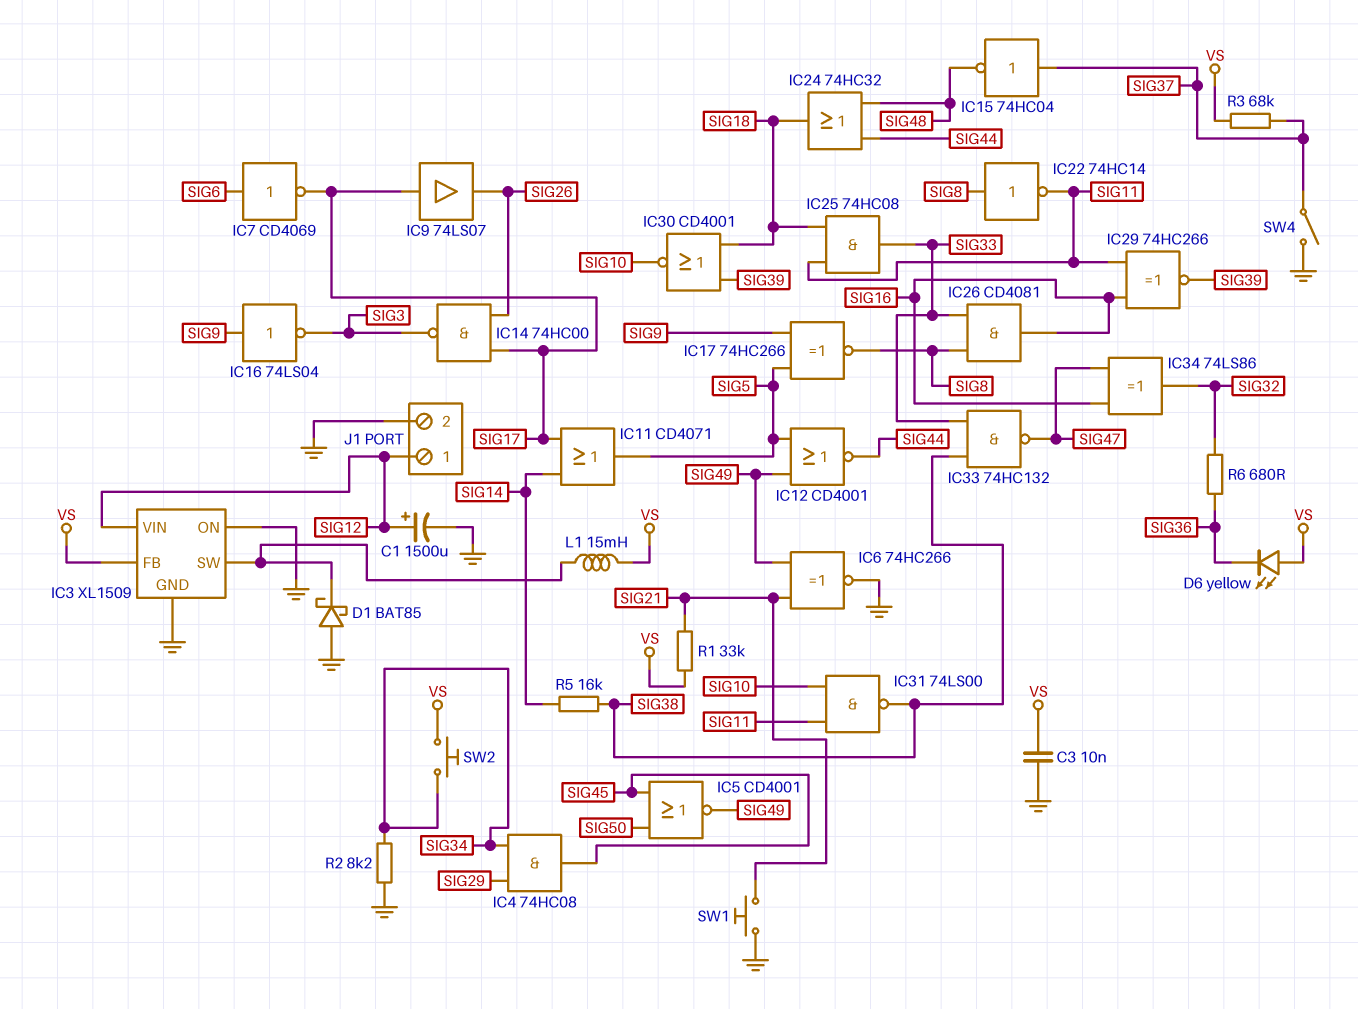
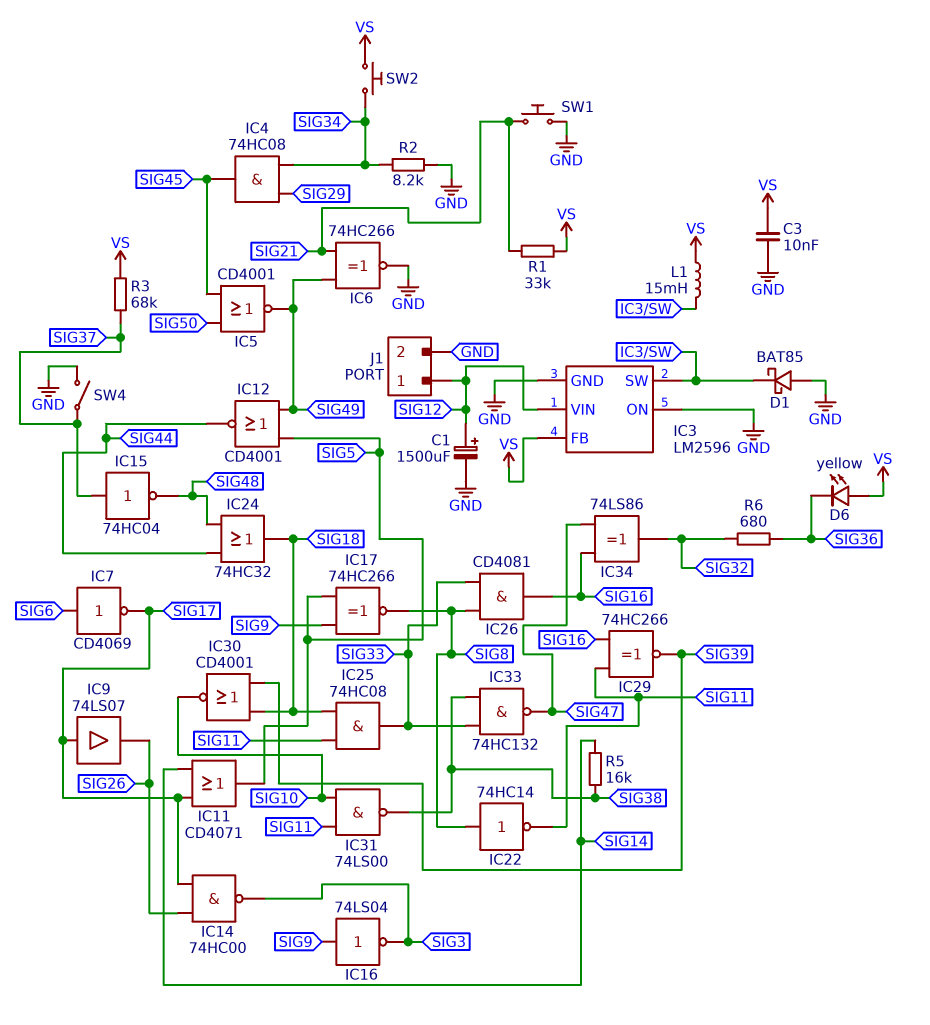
IC3: XL1509 -> LM2596

